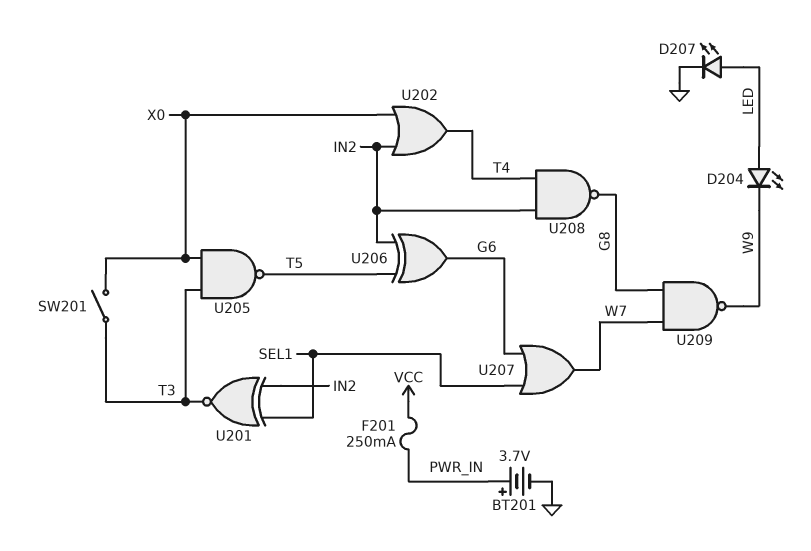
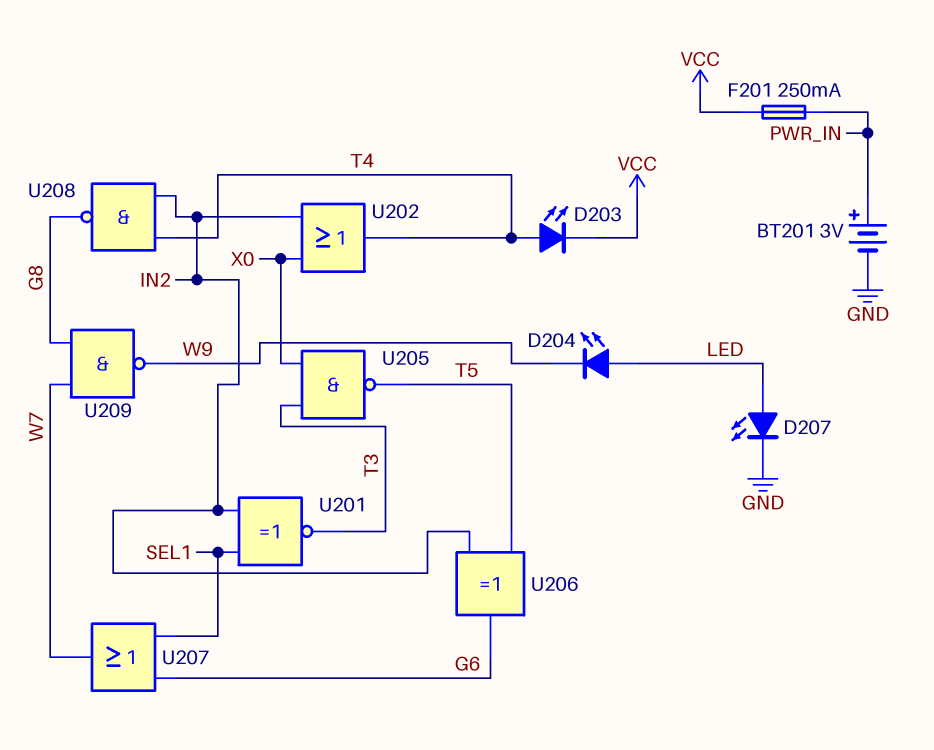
BT201: 3.7V (plus PWR_IN, minus GND) -> 3V (plus PWR_IN, minus GND)
D203: none -> LED (A T4, K VCC)
SW201: switch (T3, X0) -> none

